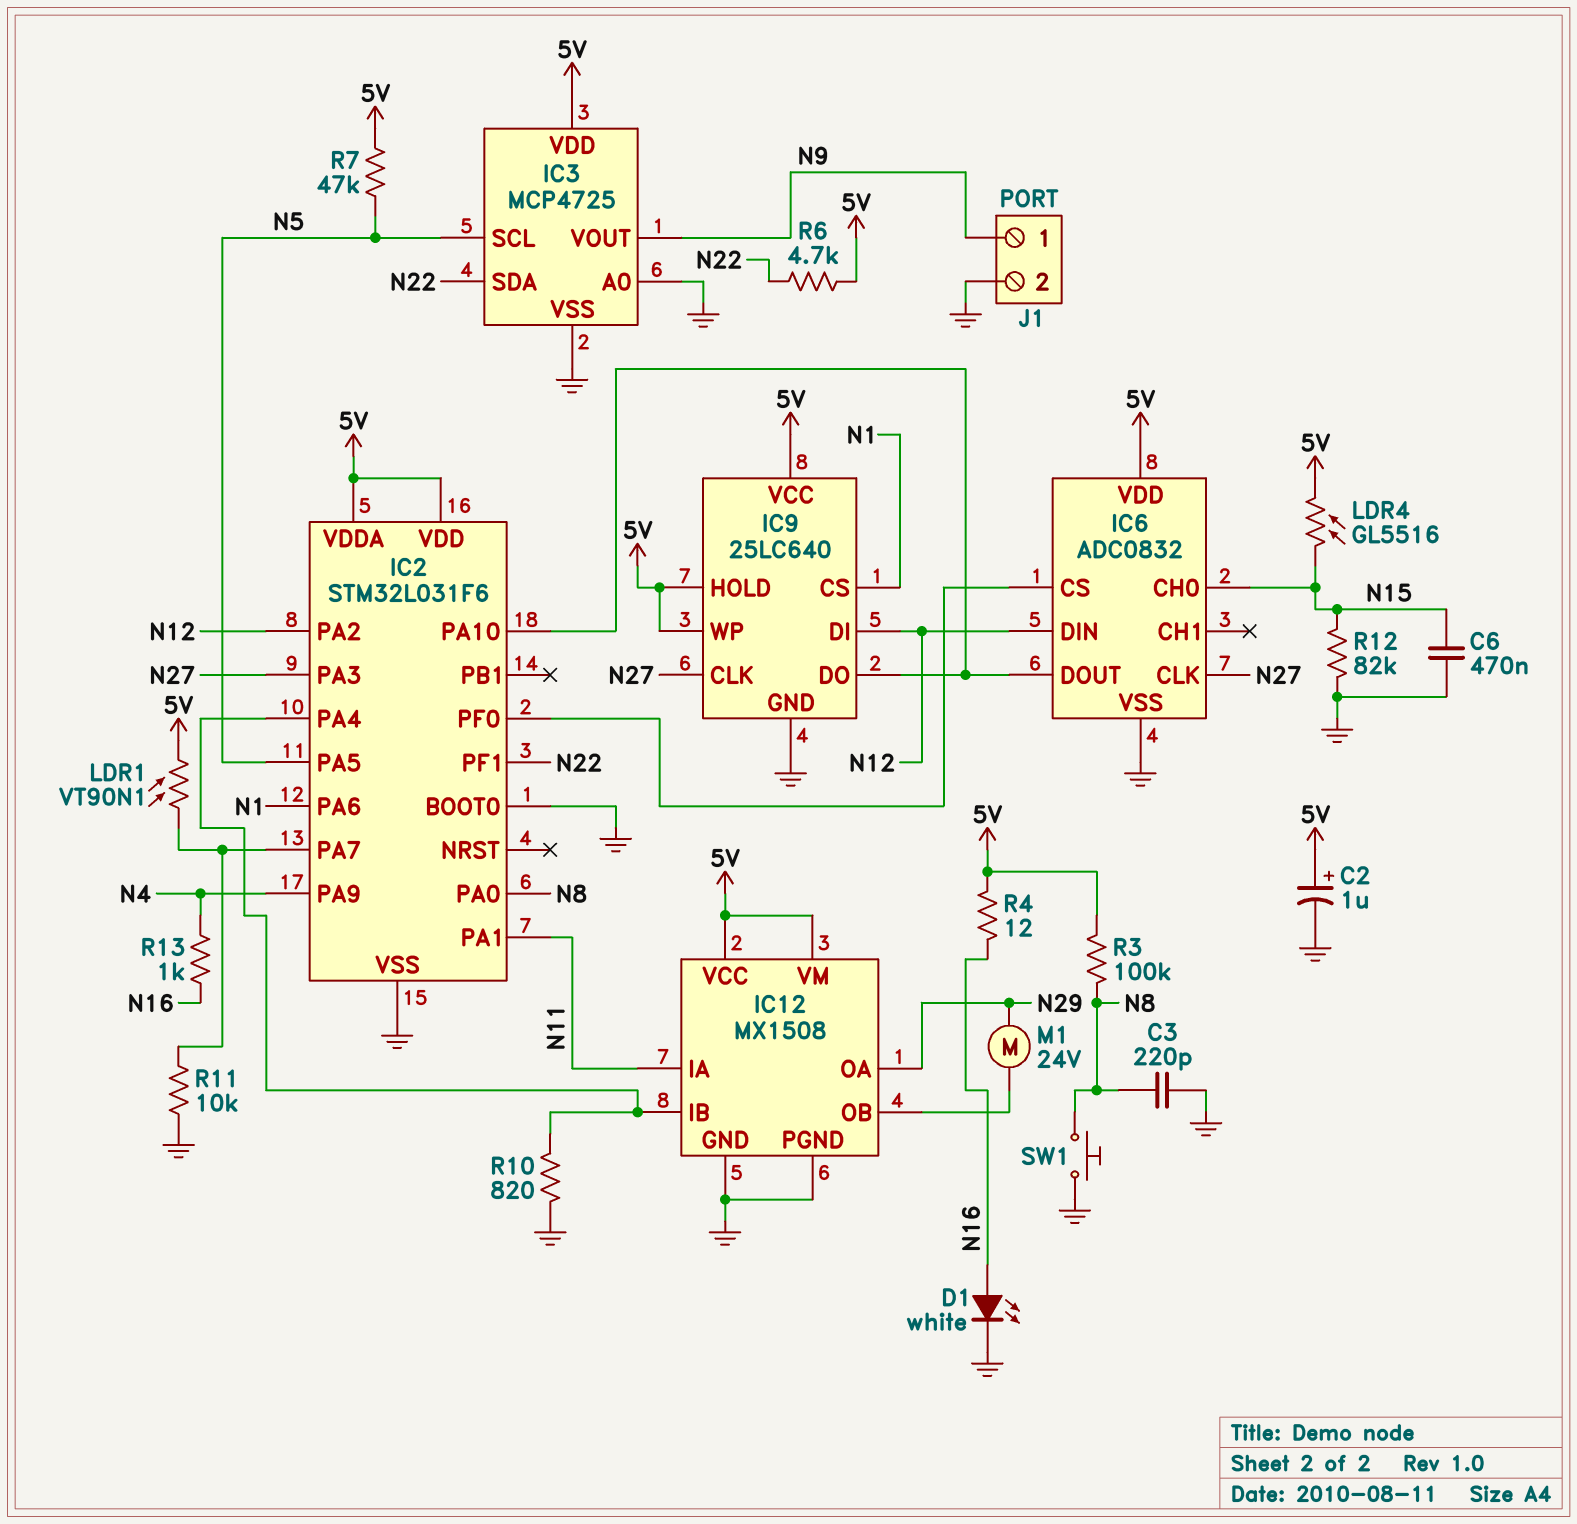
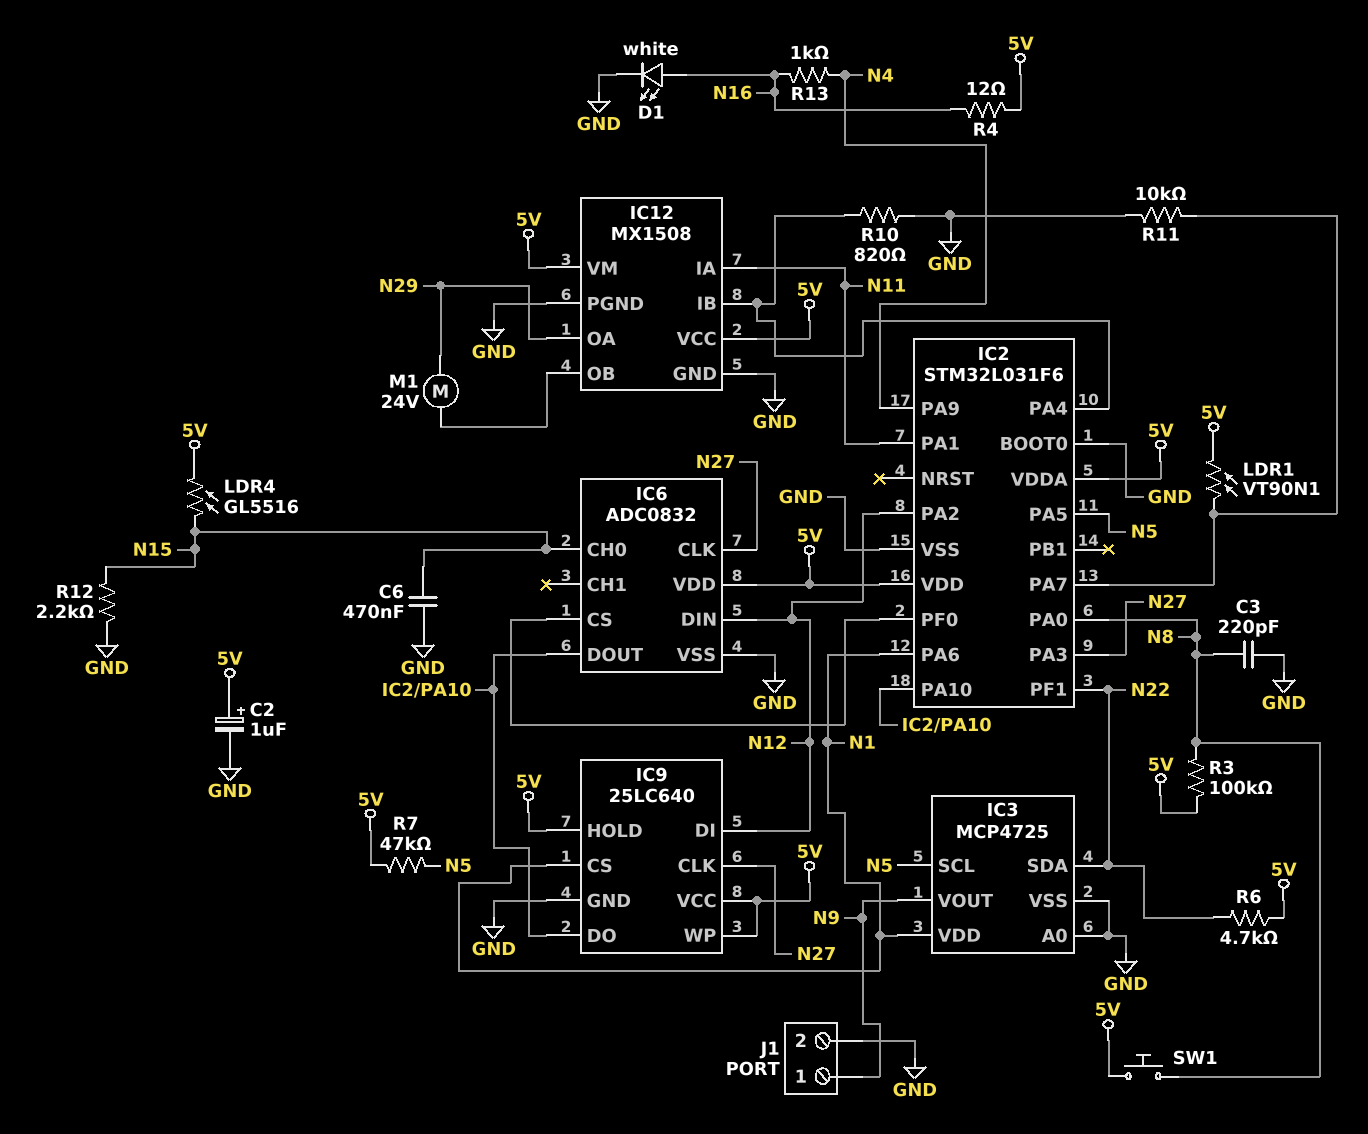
IC3 pin VDD: 5V -> N1
R12: 82k (GND, N15) -> 2.2k (GND, N15)
SW1: button (GND, N8) -> button (5V, N8)

